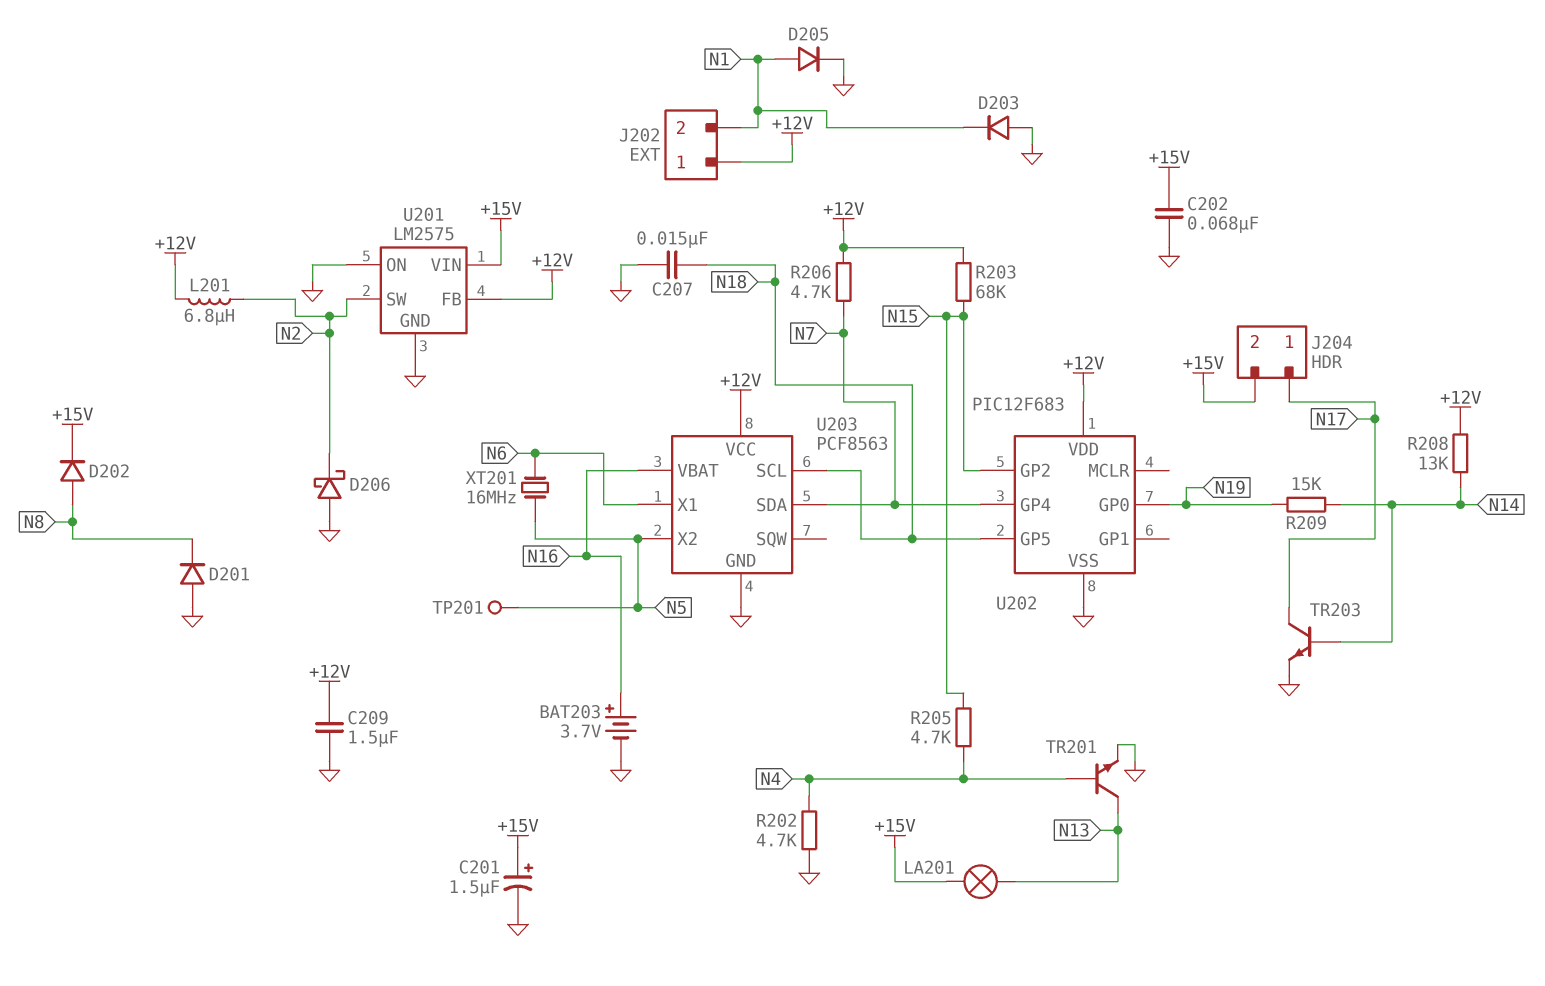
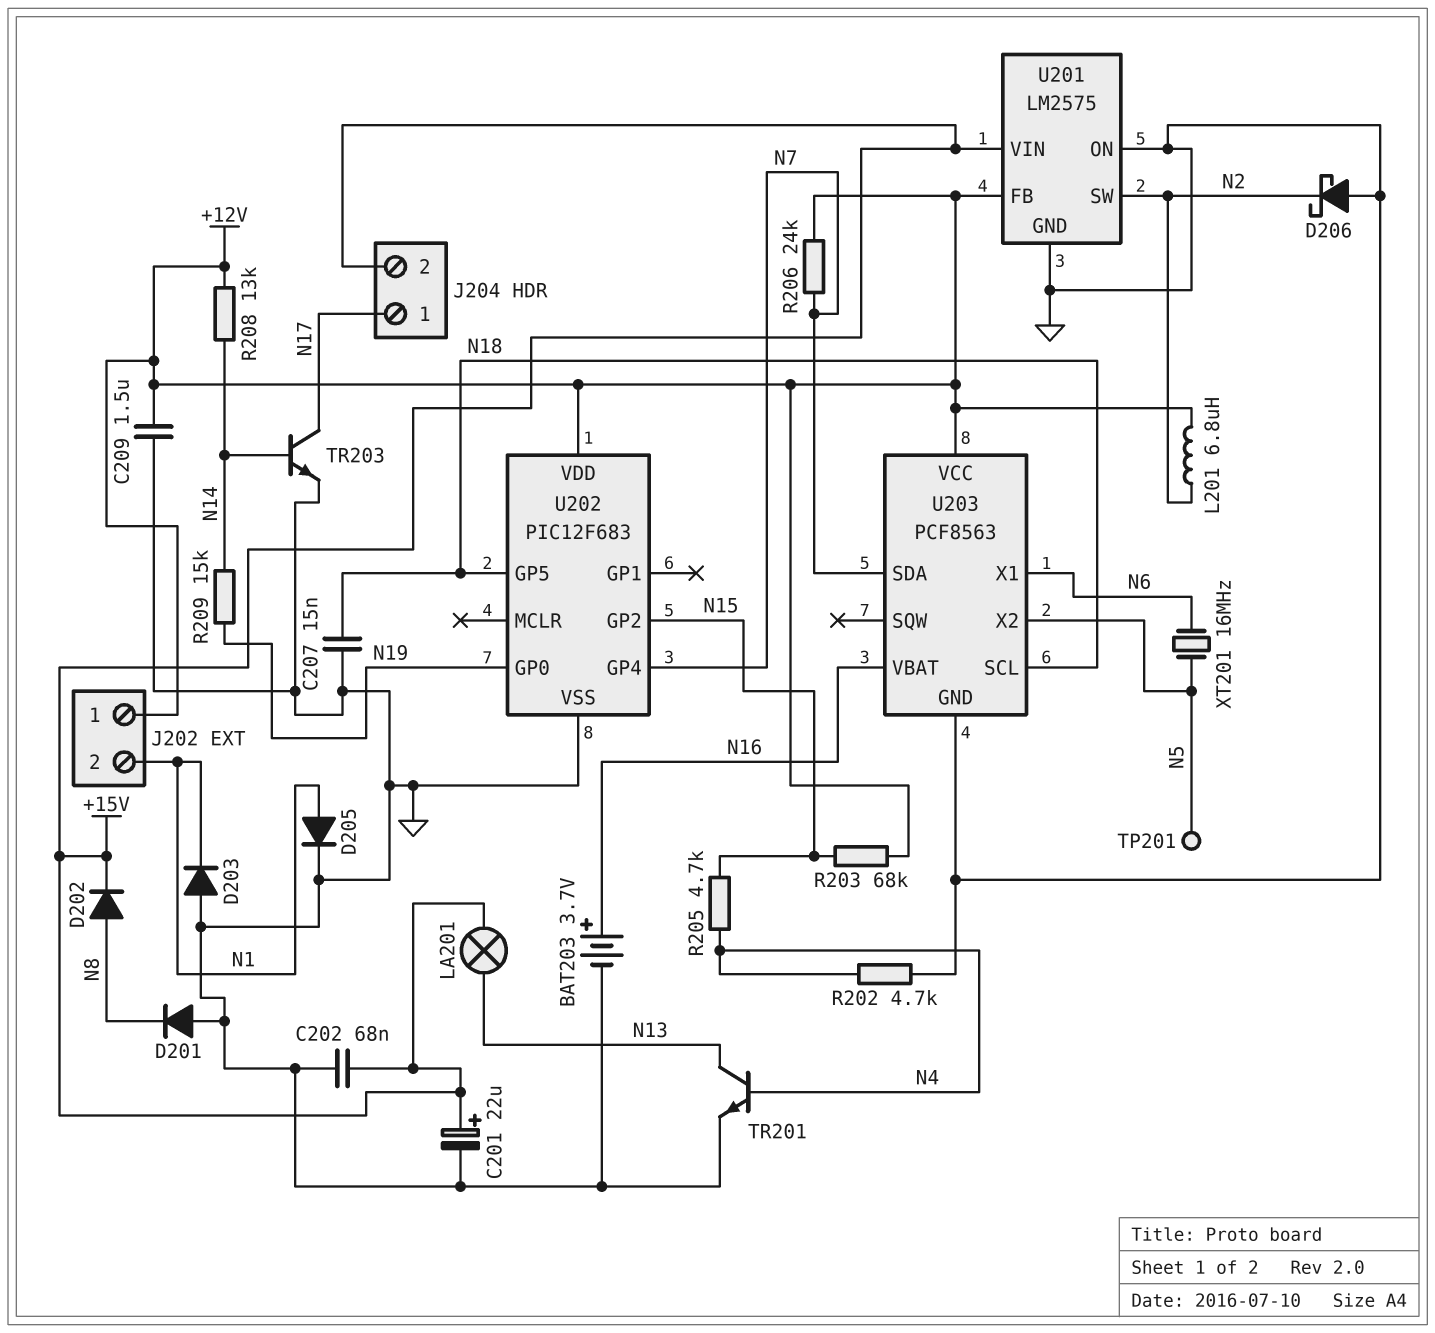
C201: 1.5uF (plus +15V, minus GND) -> 22uF (plus +15V, minus GND)
R206: 4.7k (+12V, N7) -> 24k (+12V, N7)

